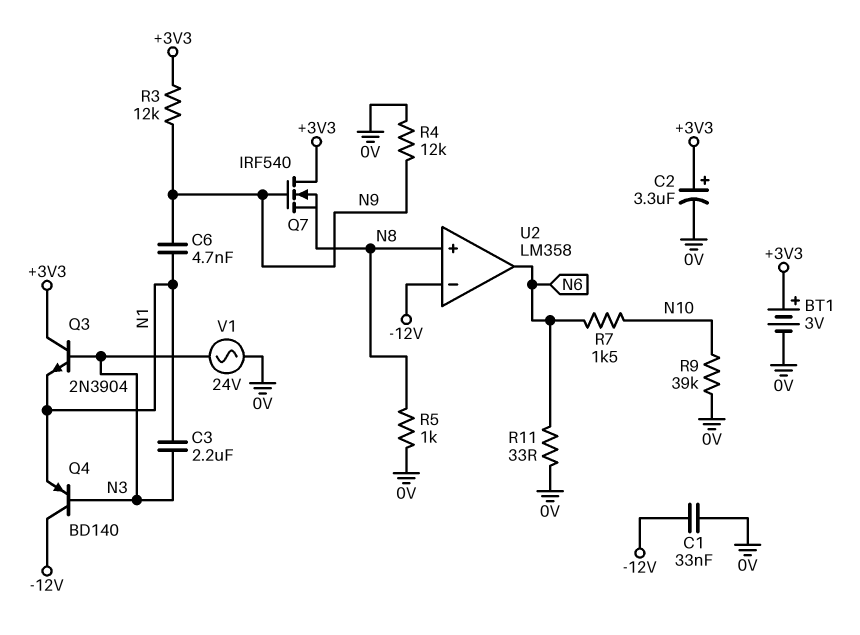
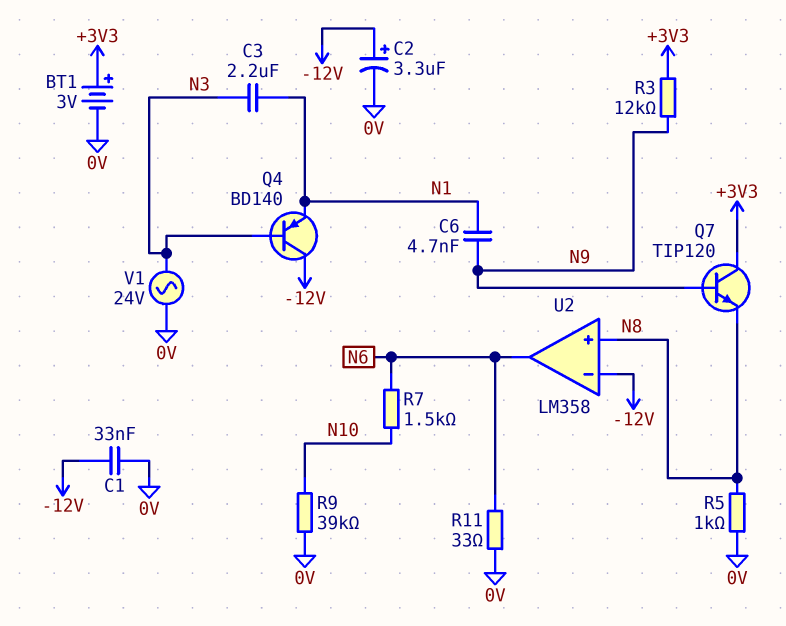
C2: 3.3uF (plus +3V3, minus 0V) -> 3.3uF (plus -12V, minus 0V)
Q3: NPN 2N3904 (B N3, C +3V3, E N1) -> none
Q7: NMOS IRF540 (G N9, D +3V3, S N8) -> NPN TIP120 (B N9, C +3V3, E N8)
R4: 12k (0V, N9) -> none

